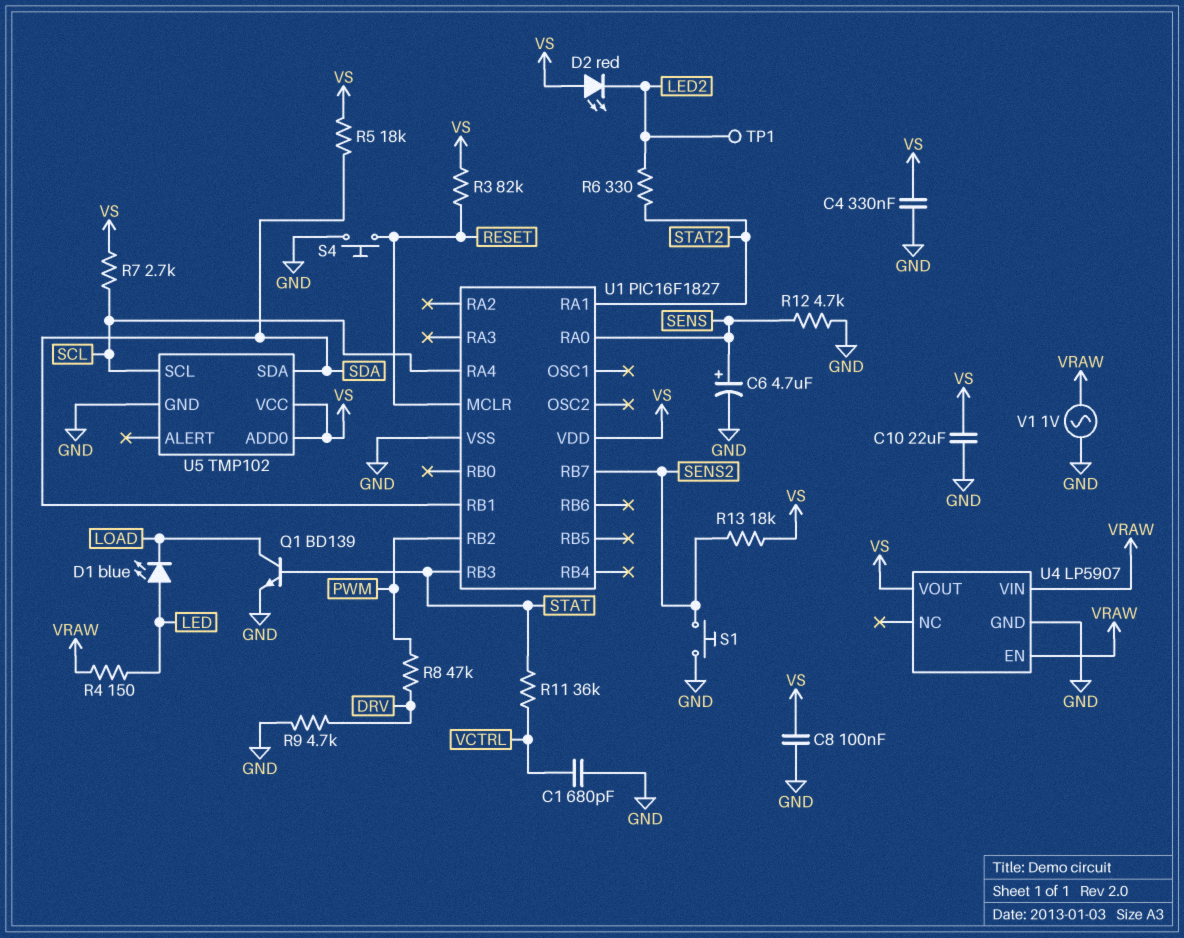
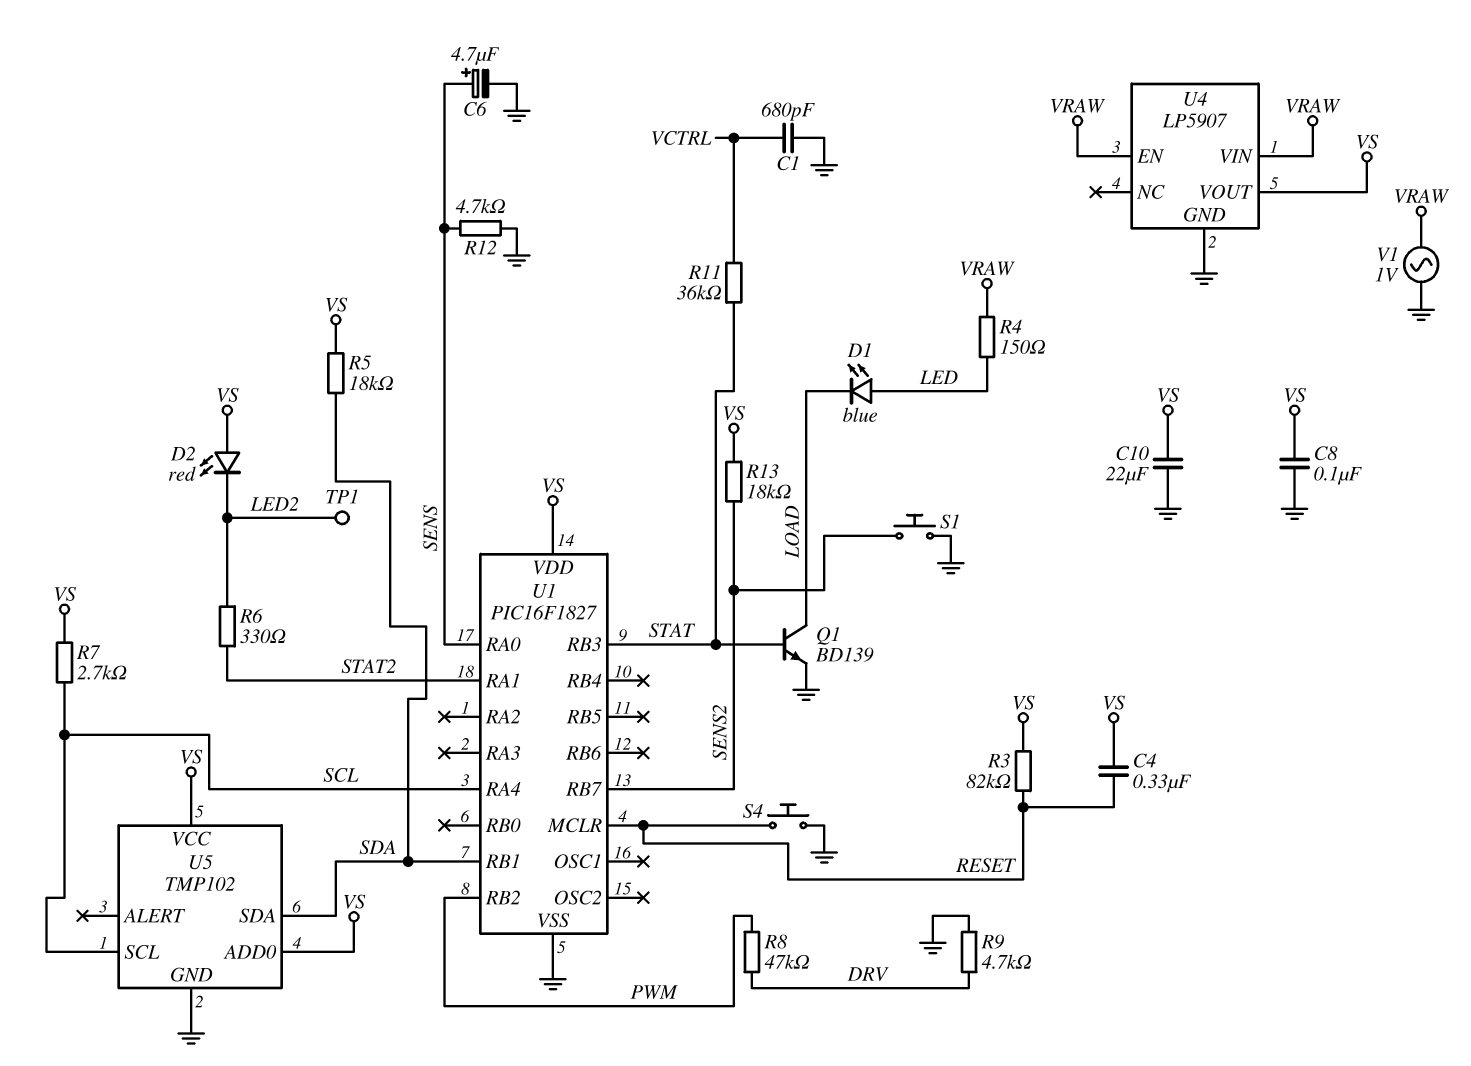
C4: 330nF (GND, VS) -> 330nF (RESET, VS)

